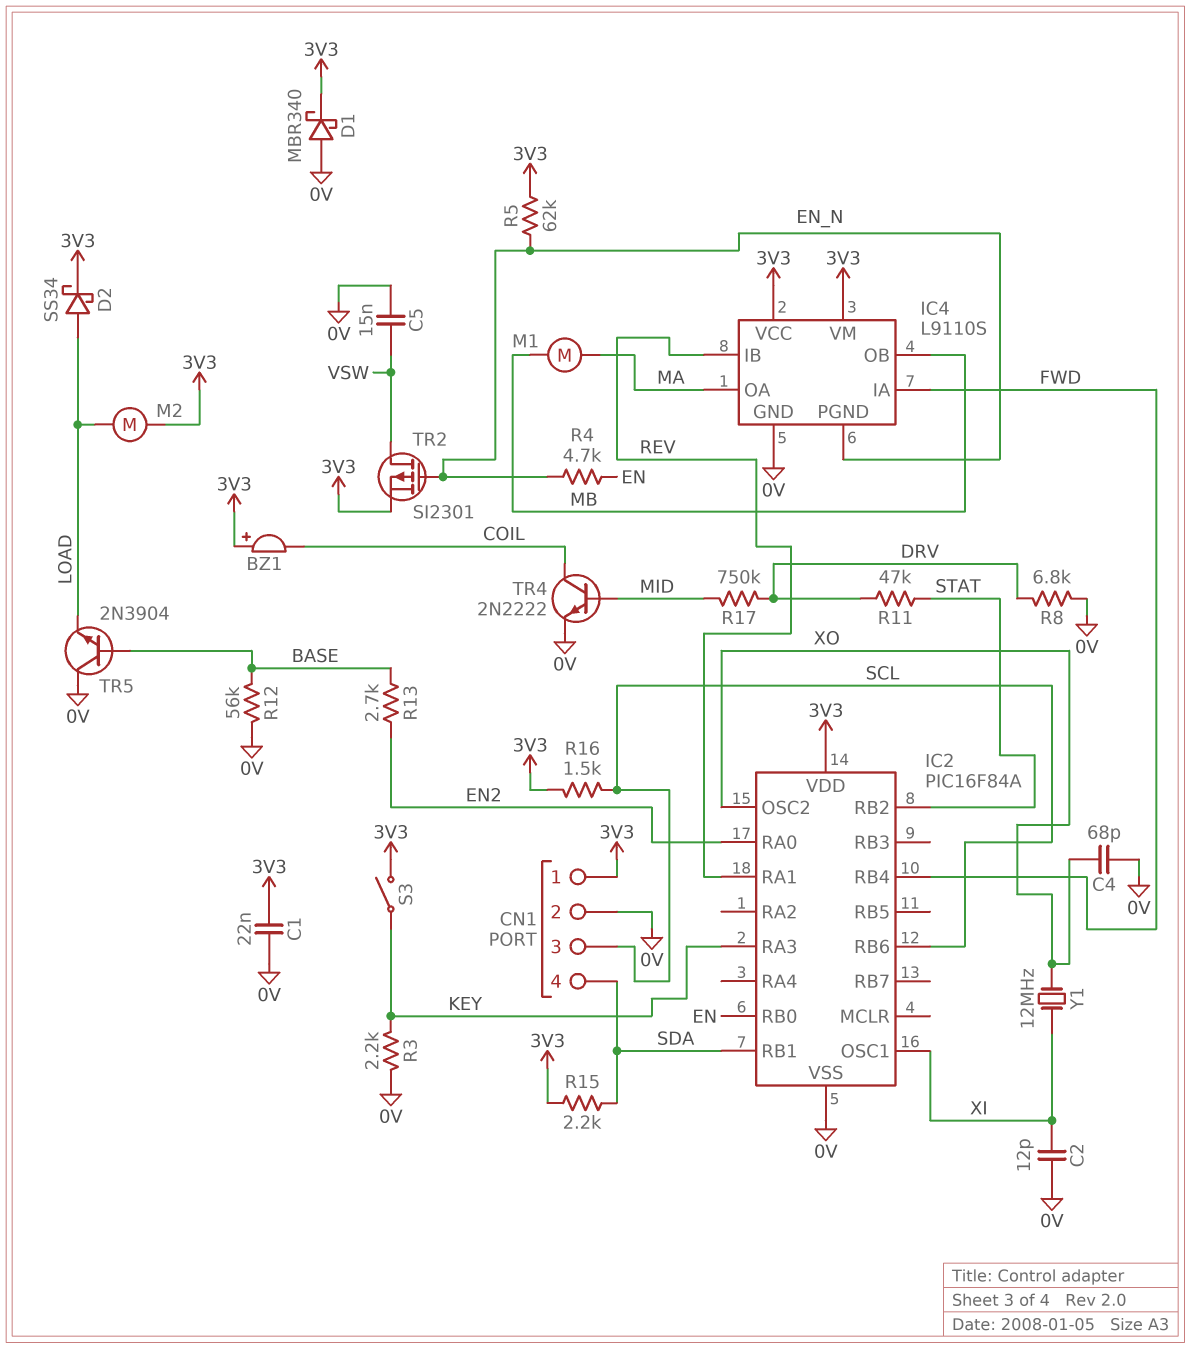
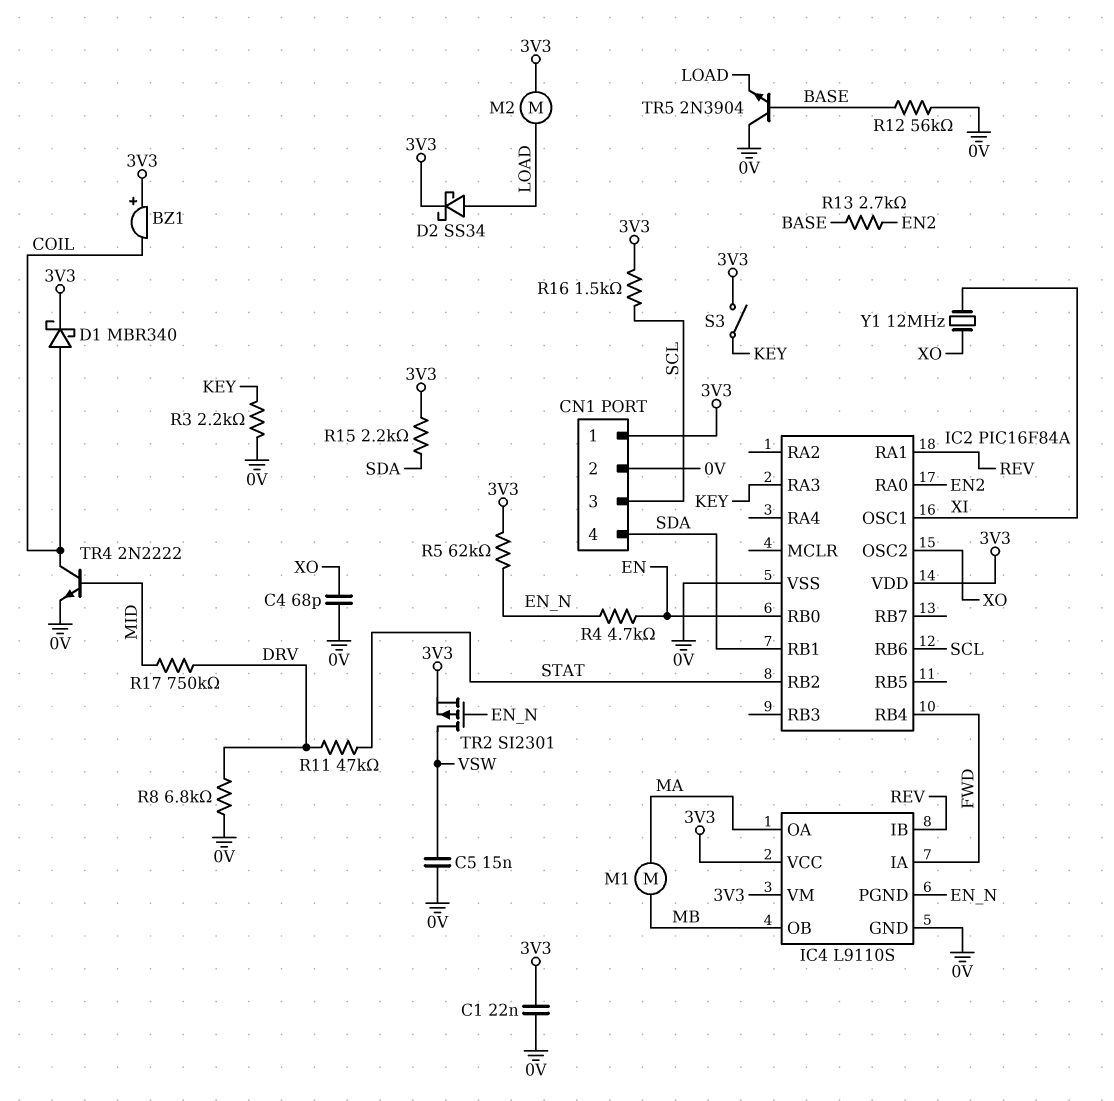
C2: 12pF (0V, XI) -> none
D1: schottky MBR340 (A 0V, K 3V3) -> schottky MBR340 (A COIL, K 3V3)

